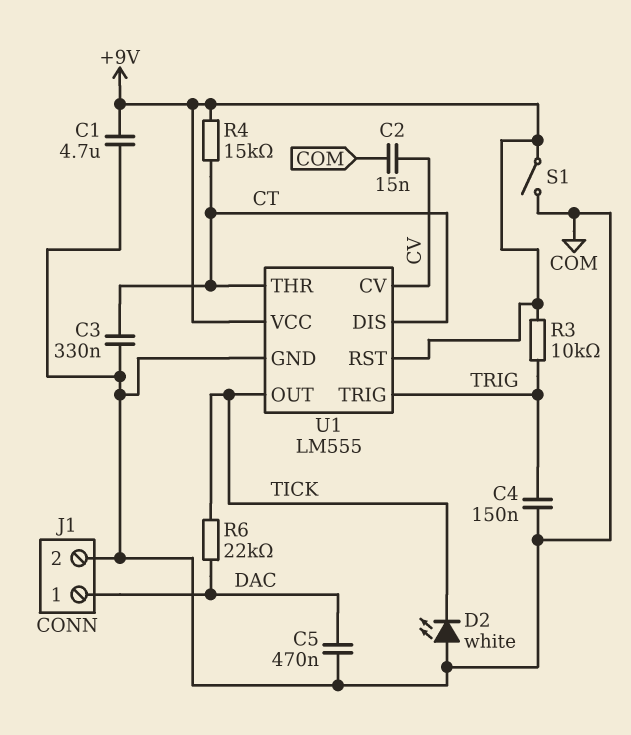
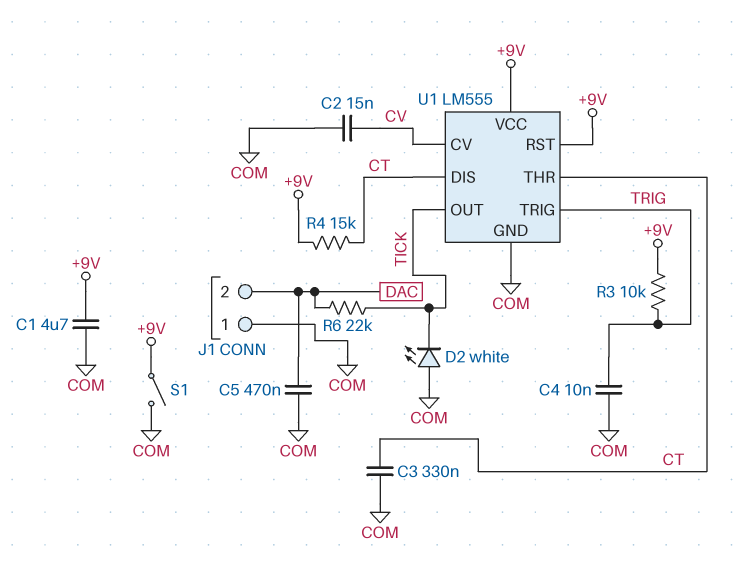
C4: 150nF (COM, TRIG) -> 10nF (COM, TRIG)
J1 pin 1: DAC -> COM
J1 pin 2: COM -> DAC

